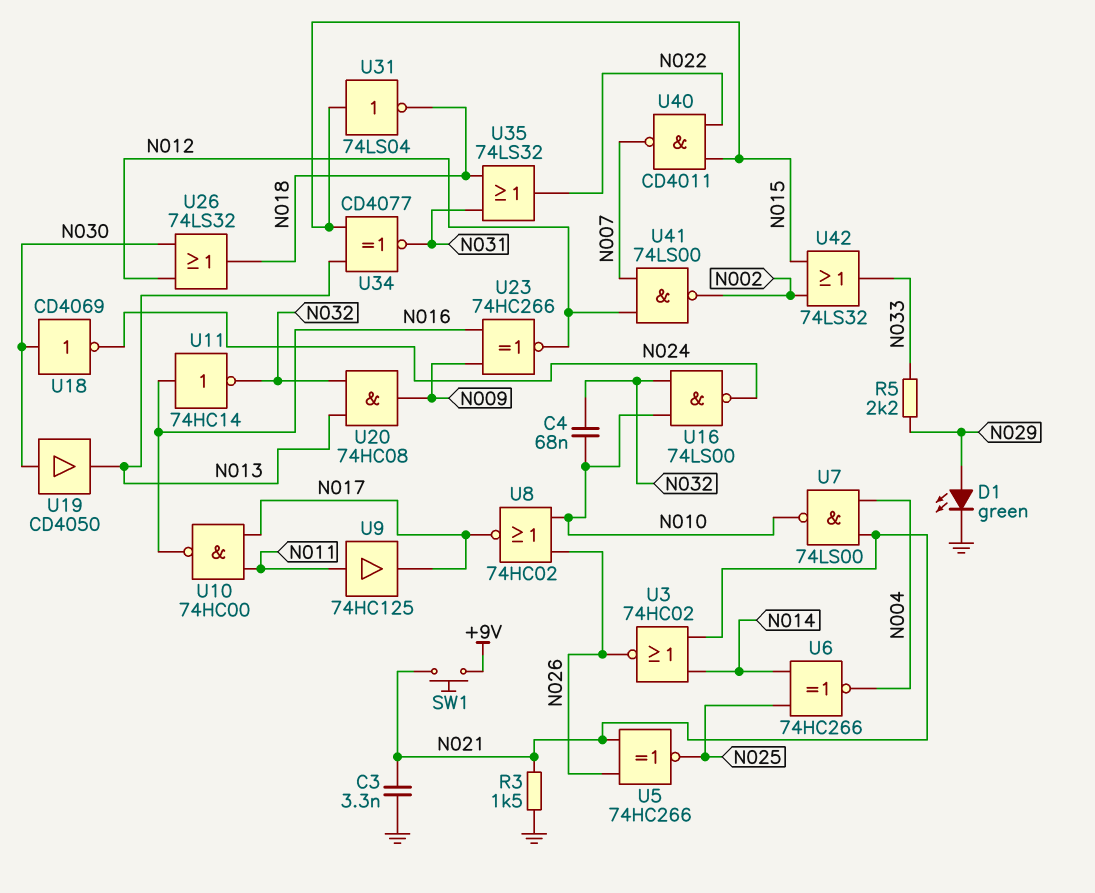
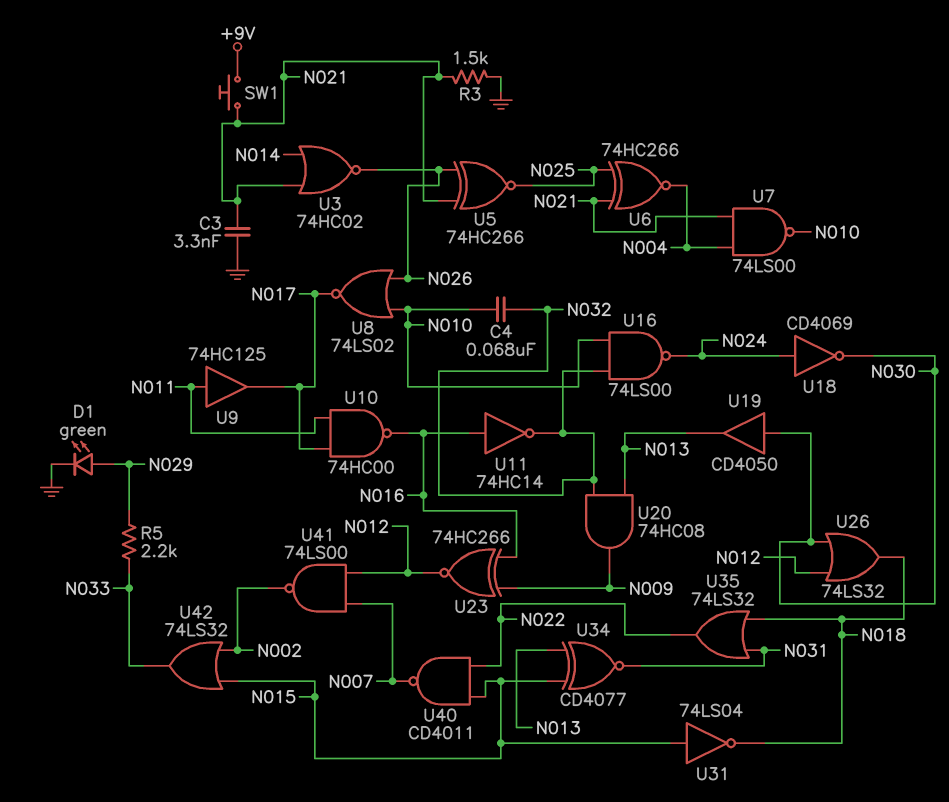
U6: XNOR 74HC266 (in N014, in N025, out N004) -> XNOR 74HC266 (in N021, in N025, out N004)
U8: NOR 74HC02 (in N010, in N026, out N017) -> NOR 74LS02 (in N010, in N026, out N017)
U18: NOT CD4069 (in N030, out N024) -> NOT CD4069 (in N024, out N030)

